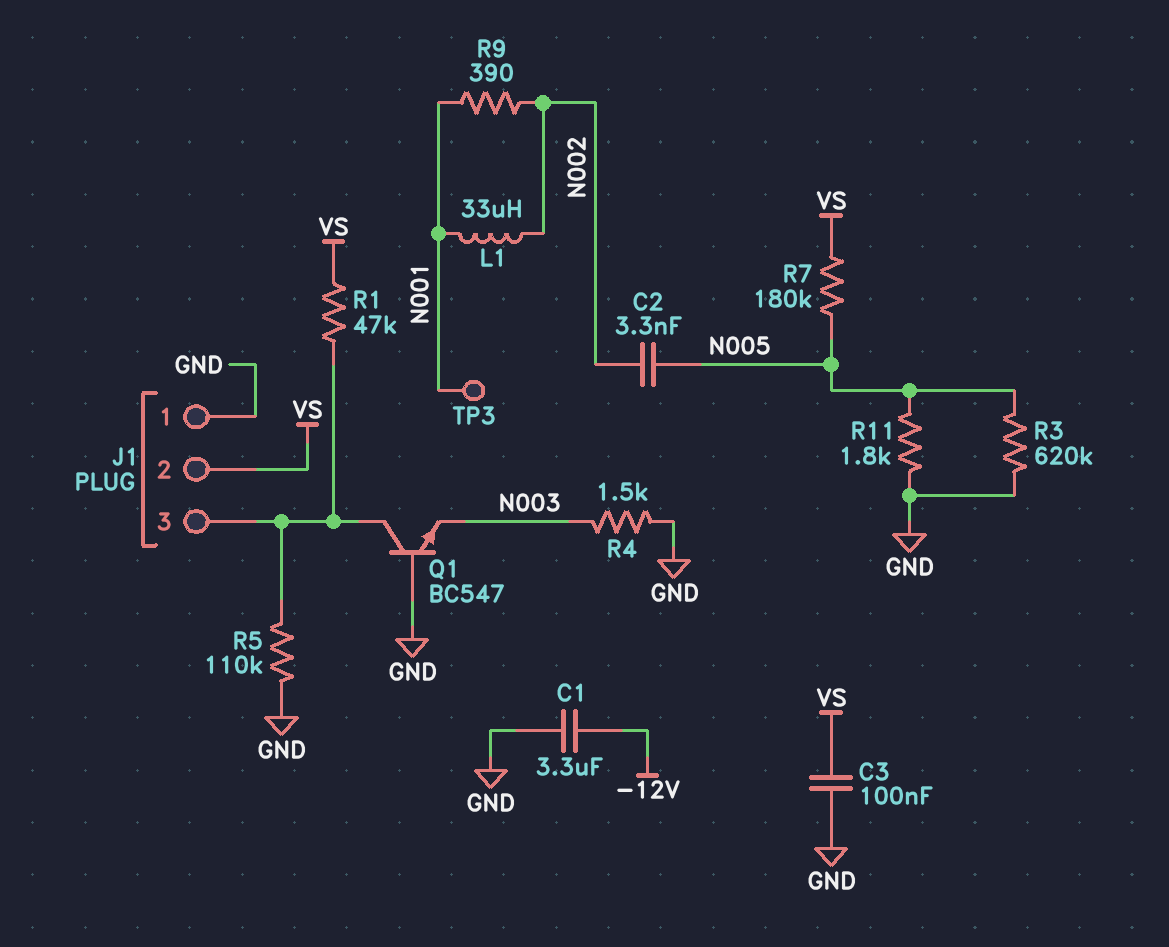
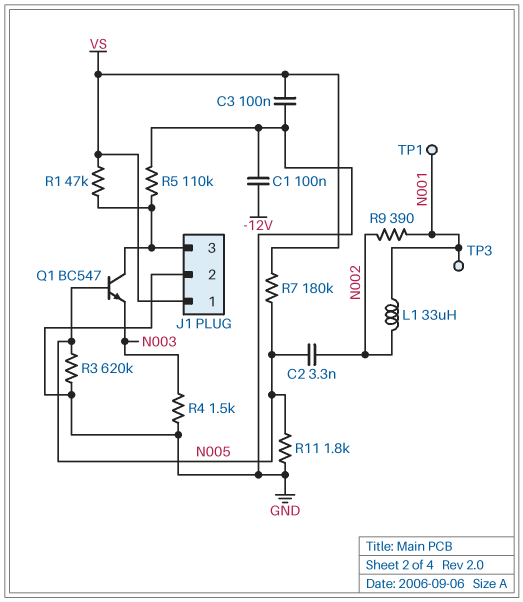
C1: 3.3uF (-12V, GND) -> 100nF (-12V, GND)
J1 pin 1: GND -> VS
J1 pin 2: VS -> GND
Q1: NPN BC547 (B GND, C J1/3, E N003) -> NPN BC547 (B N005, C J1/3, E N003)
TP1: none -> test point (N001)

